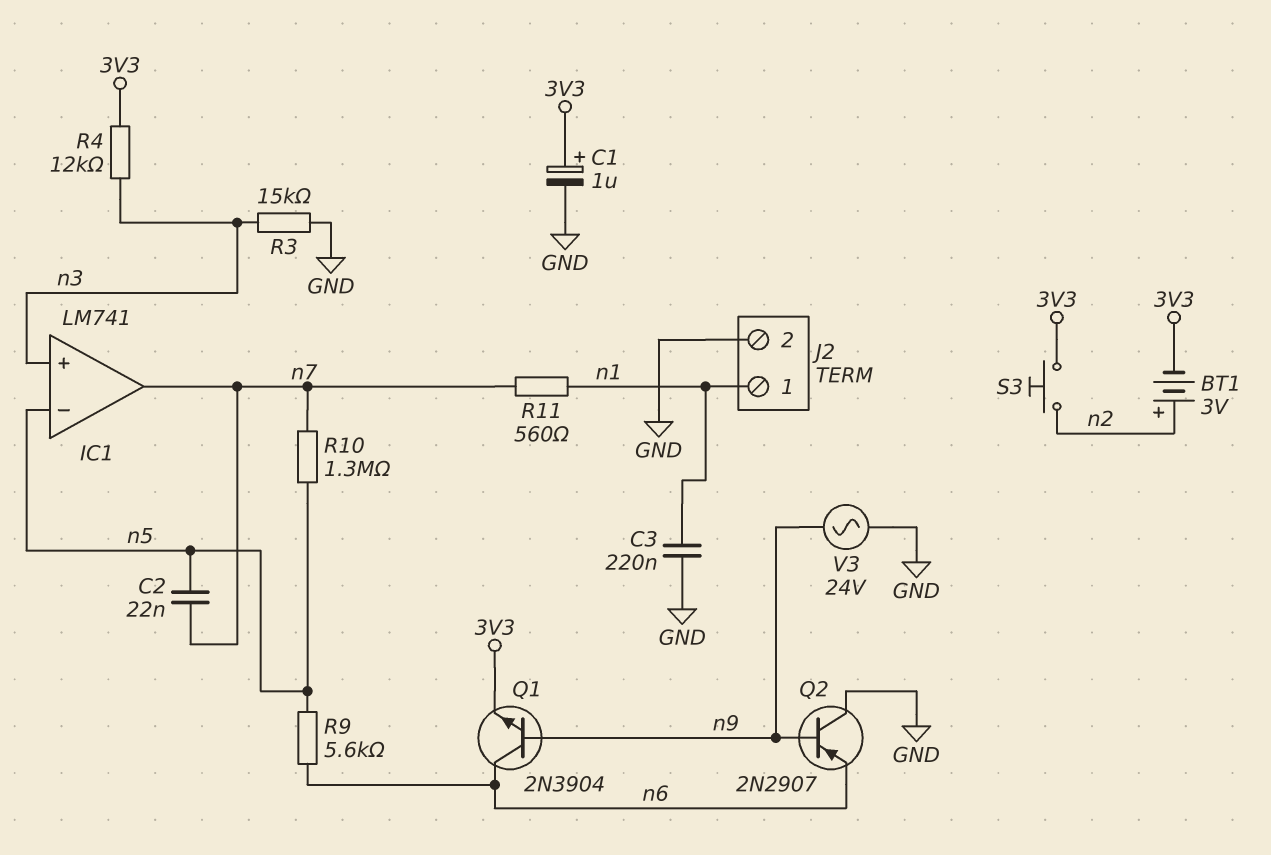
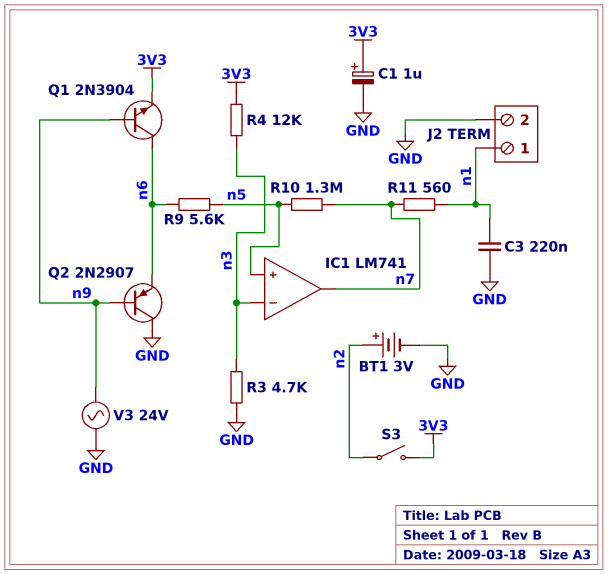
BT1: 3V (plus n2, minus 3V3) -> 3V (plus n2, minus GND)
C2: 22nF (n5, n7) -> none
IC1 pin in+: n3 -> n5
IC1 pin in-: n5 -> n3
R3: 15k (GND, n3) -> 4.7k (GND, n3)
S3: button (3V3, n2) -> switch (3V3, n2)

